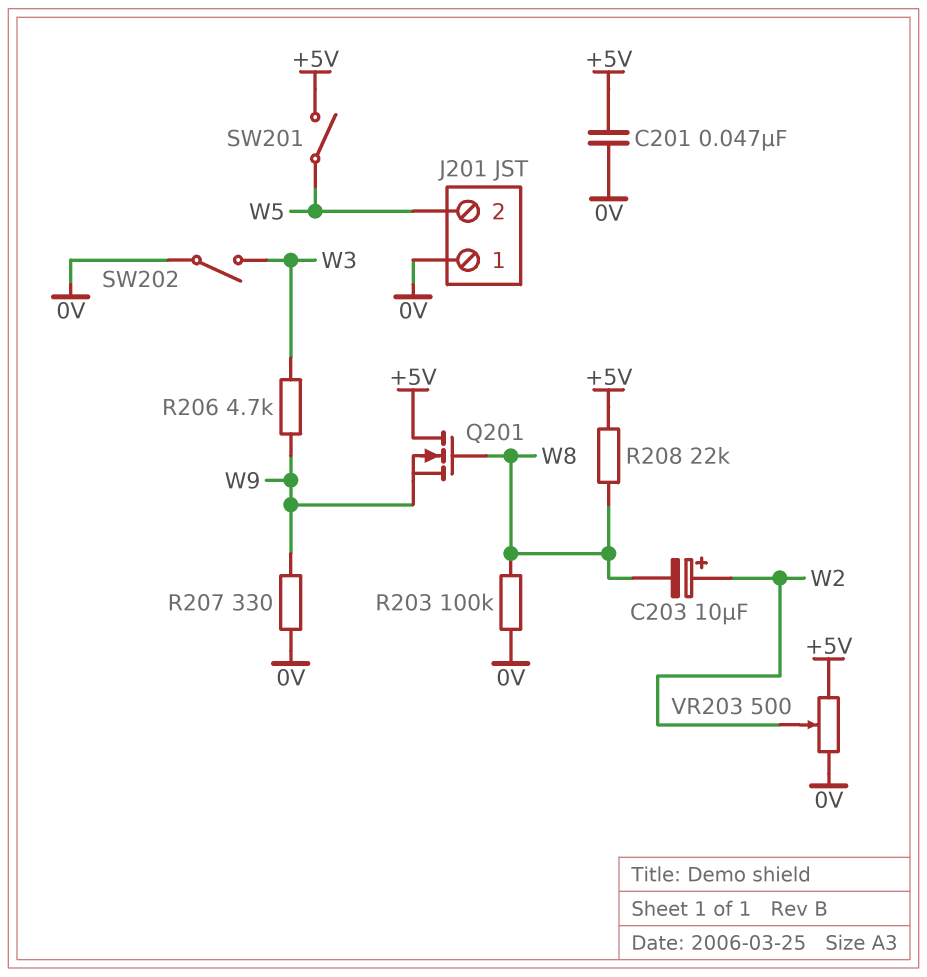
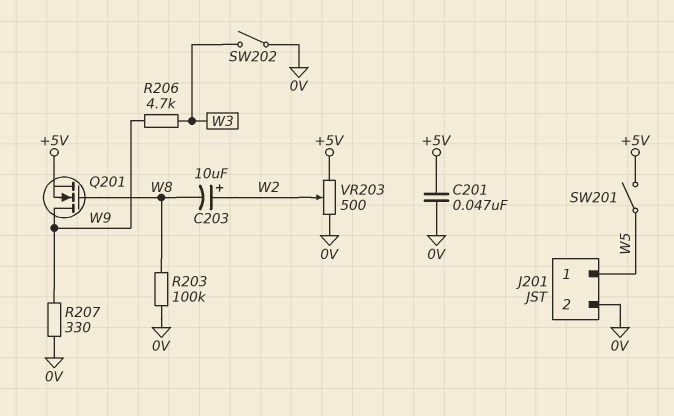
J201 pin 1: 0V -> W5
J201 pin 2: W5 -> 0V
Q201: NMOS (G W8, D +5V, S W9) -> NMOS (G W8, D W9, S +5V)
R208: 22k (+5V, W8) -> none

